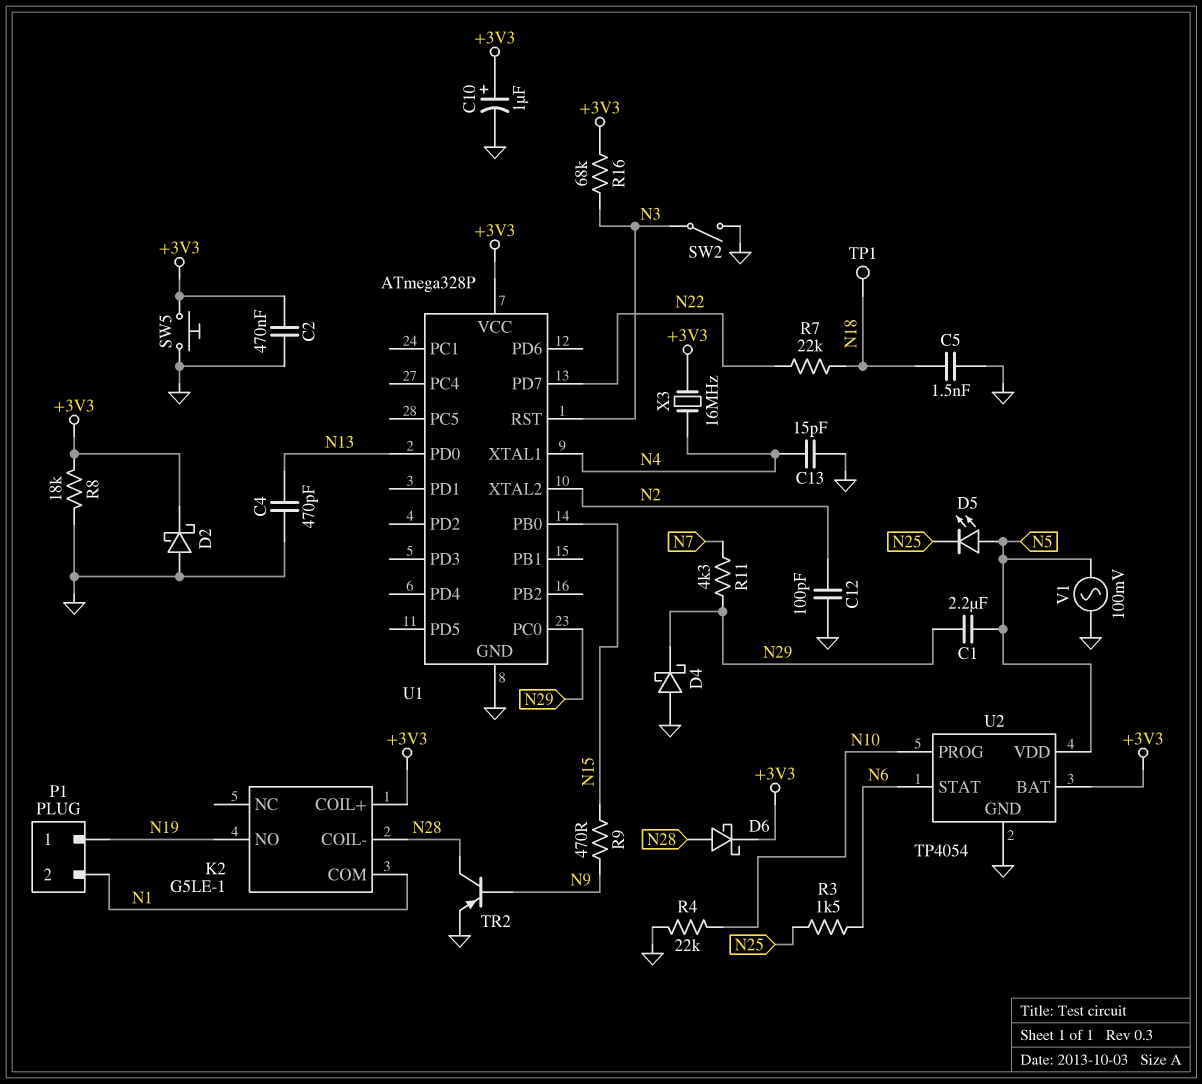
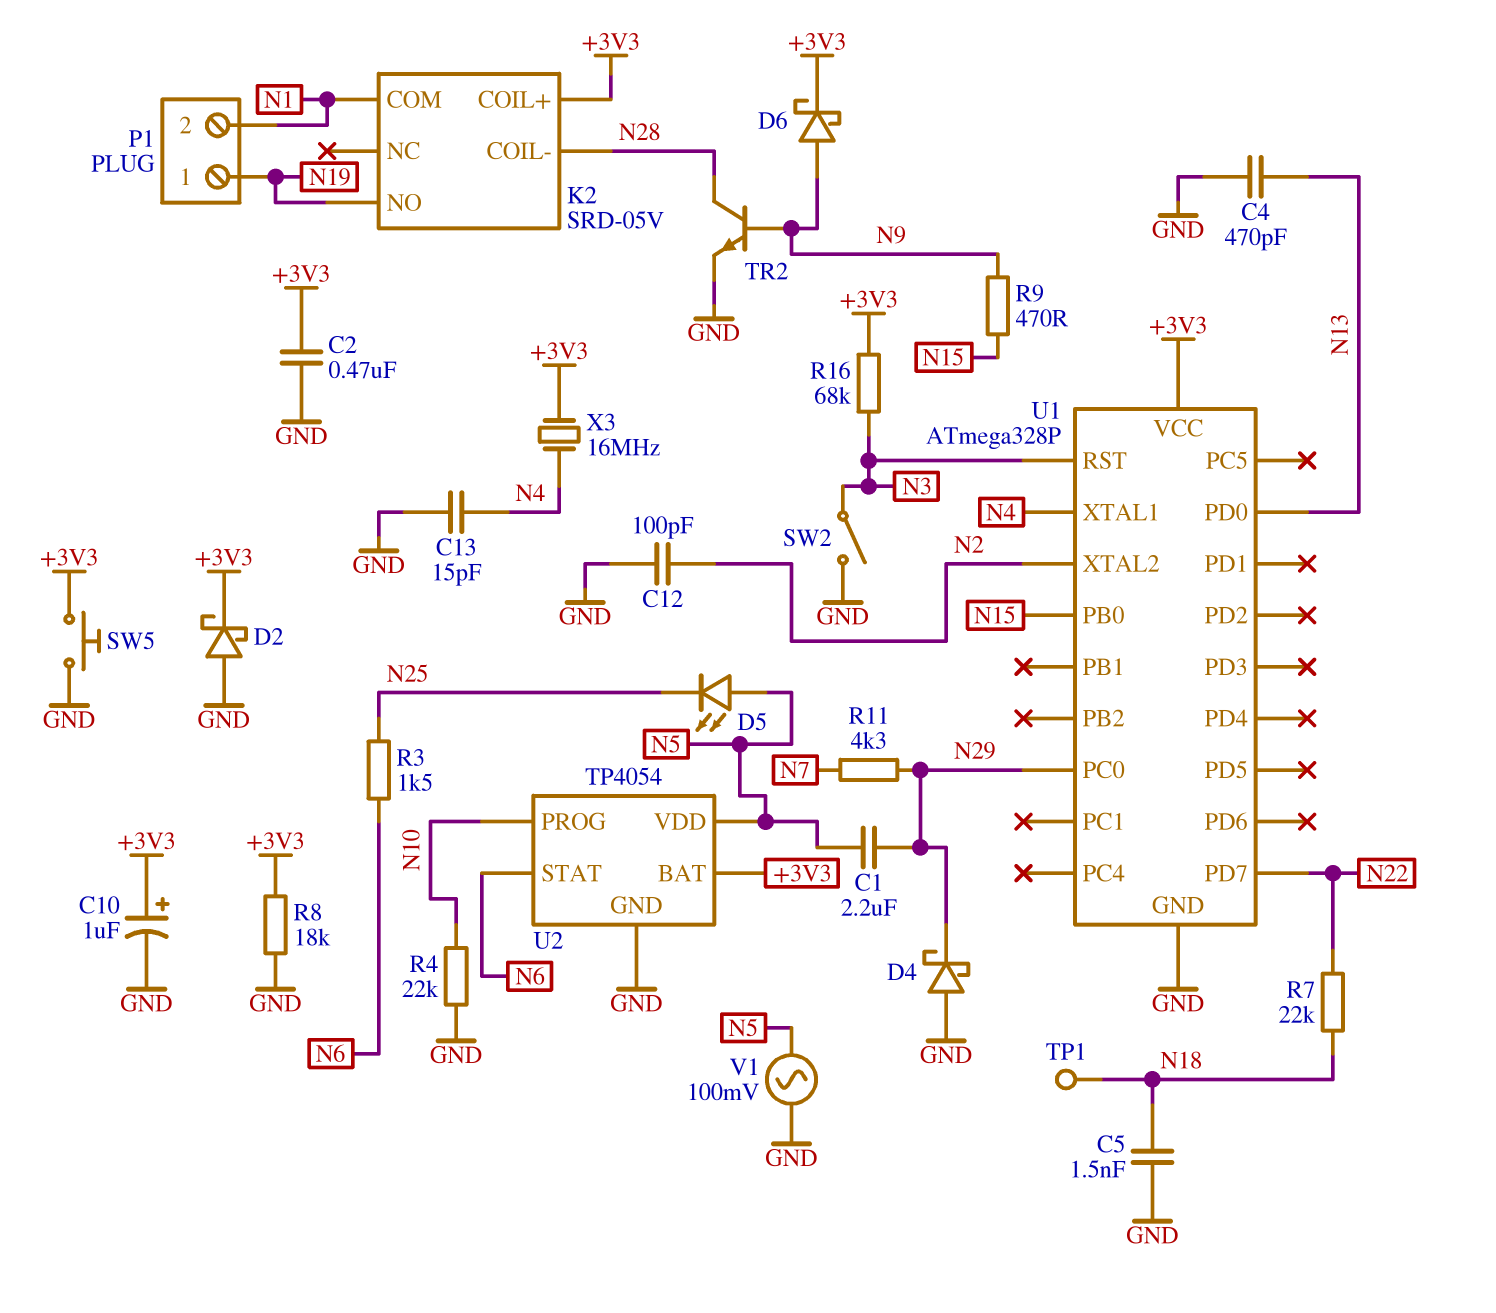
D6: schottky (A N28, K +3V3) -> schottky (A N9, K +3V3)
K2: G5LE-1 -> SRD-05V
TR2: PNP (B N9, C N28, E GND) -> NPN (B N9, C N28, E GND)

